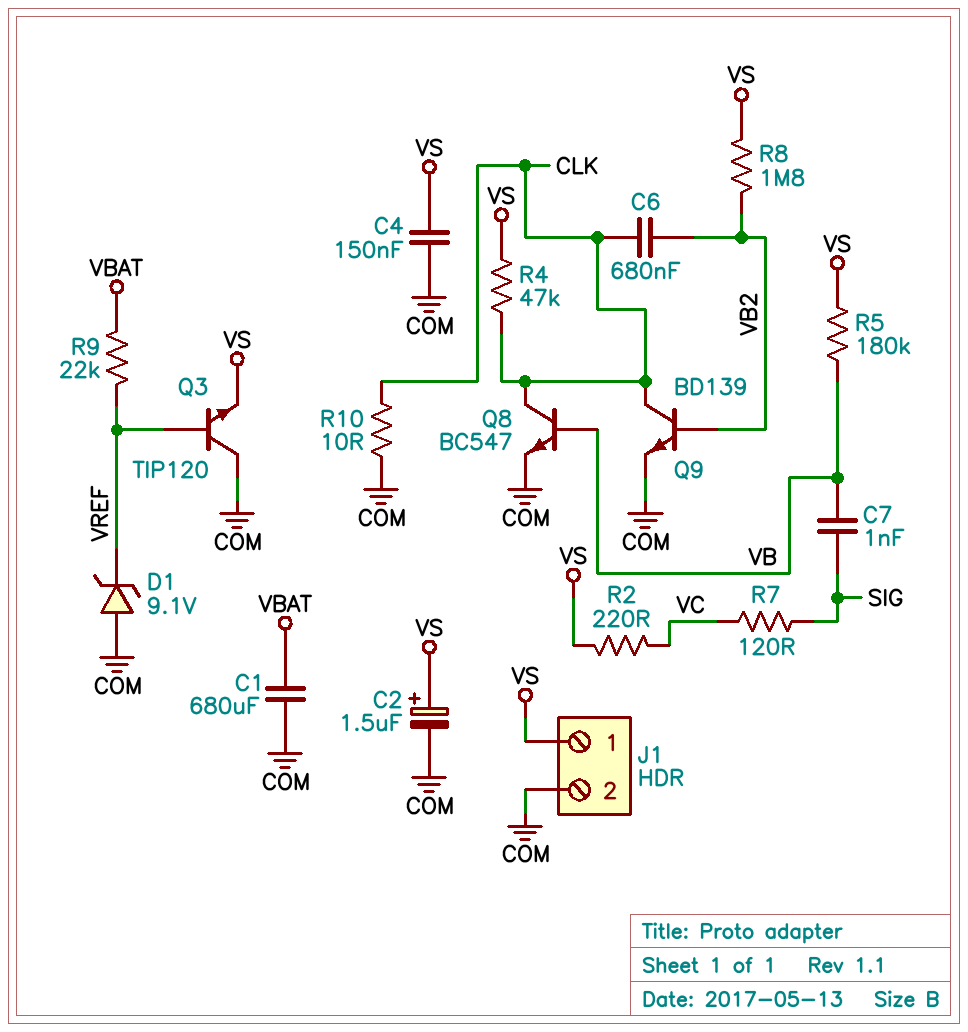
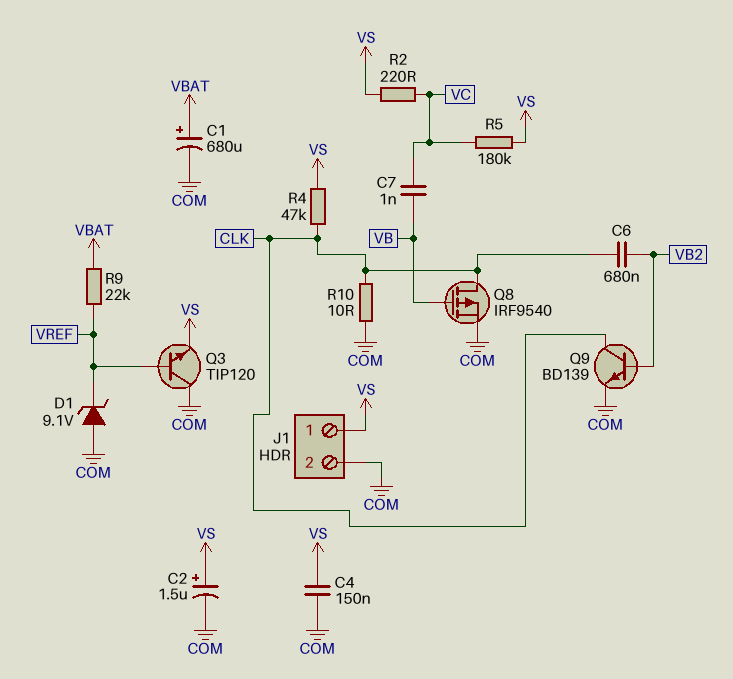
C1: 680uF (COM, VBAT) -> 680uF (plus VBAT, minus COM)
C7: 1nF (SIG, VB) -> 1nF (VB, VC)
Q8: NPN BC547 (B VB, C CLK, E COM) -> PMOS IRF9540 (G VB, D CLK, S COM)
R5: 180k (VB, VS) -> 180k (VC, VS)
R7: 120 (SIG, VC) -> none
R8: 1.8M (VB2, VS) -> none

